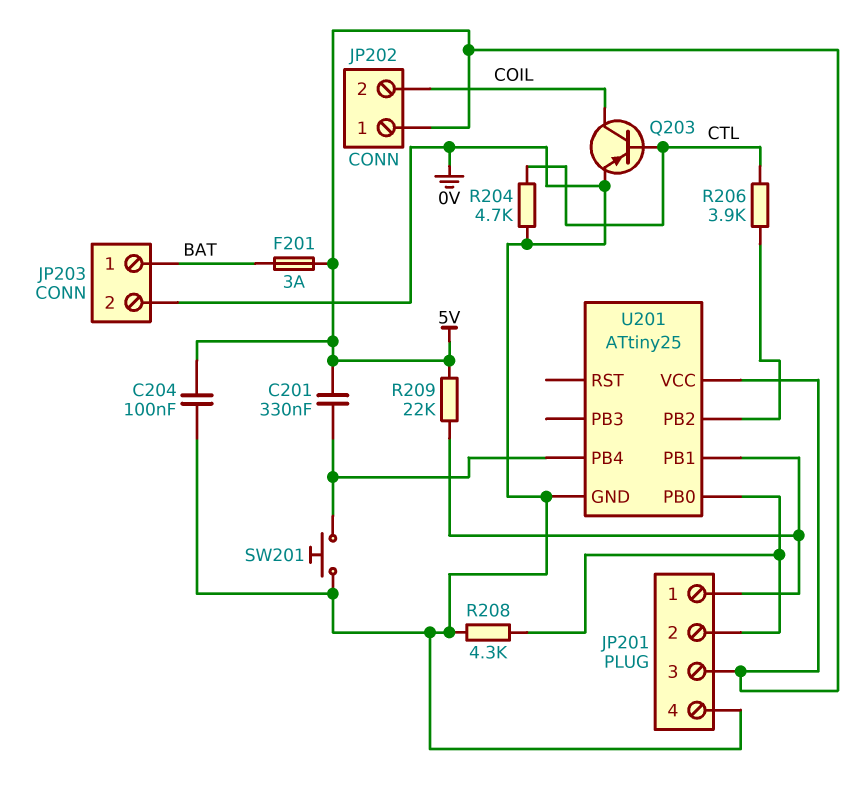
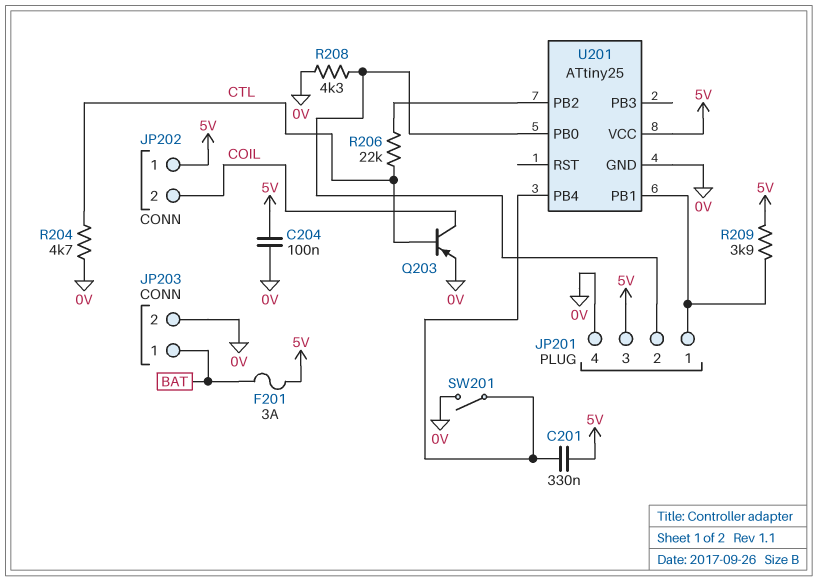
R206: 3.9k (CTL, U201/PB2) -> 22k (CTL, U201/PB2)
R209: 22k (5V, JP201/1) -> 3.9k (5V, JP201/1)
SW201: button (0V, U201/PB4) -> switch (0V, U201/PB4)

